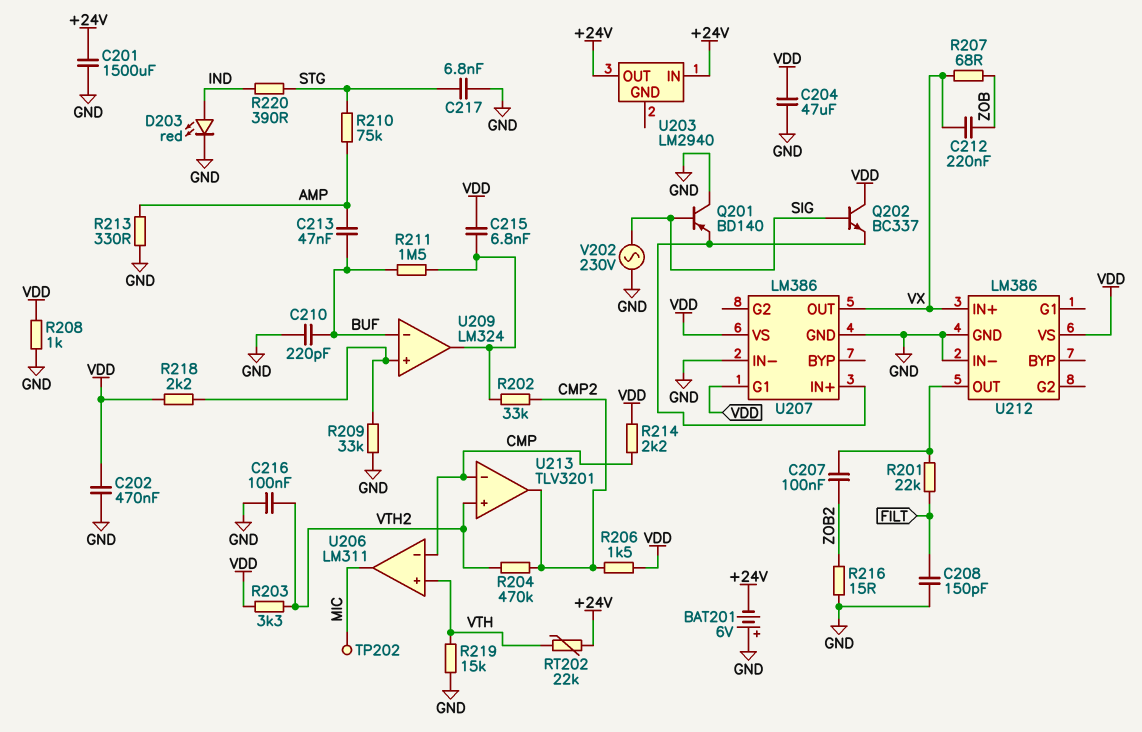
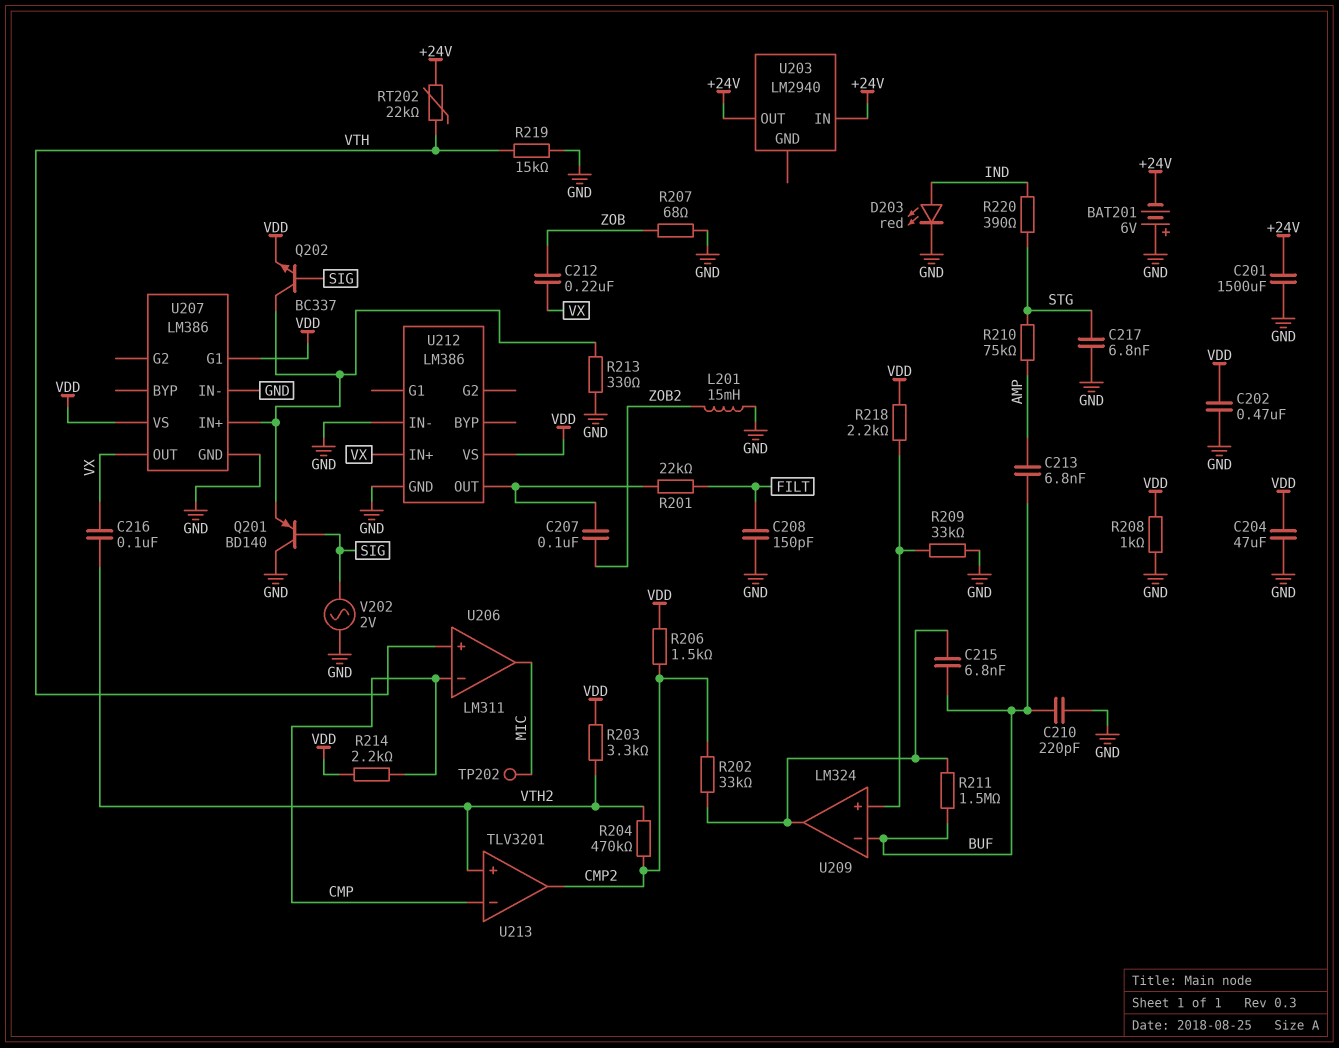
C213: 47nF (AMP, BUF) -> 6.8nF (AMP, BUF)
C215: 6.8nF (U209/out, VDD) -> 6.8nF (BUF, U209/out)
C216: 100nF (GND, VTH2) -> 100nF (VTH2, VX)
L201: none -> 15mH (GND, ZOB2)
Q202: NPN BC337 (B SIG, C VDD, E U207/IN+) -> NPN BC337 (B SIG, C U207/IN+, E VDD)
R207: 68 (VX, ZOB) -> 68 (GND, ZOB)
R213: 330 (AMP, GND) -> 330 (GND, U207/IN+)
R216: 15 (GND, ZOB2) -> none
V202: AC 230V (GND, SIG) -> AC 2V (GND, SIG)

